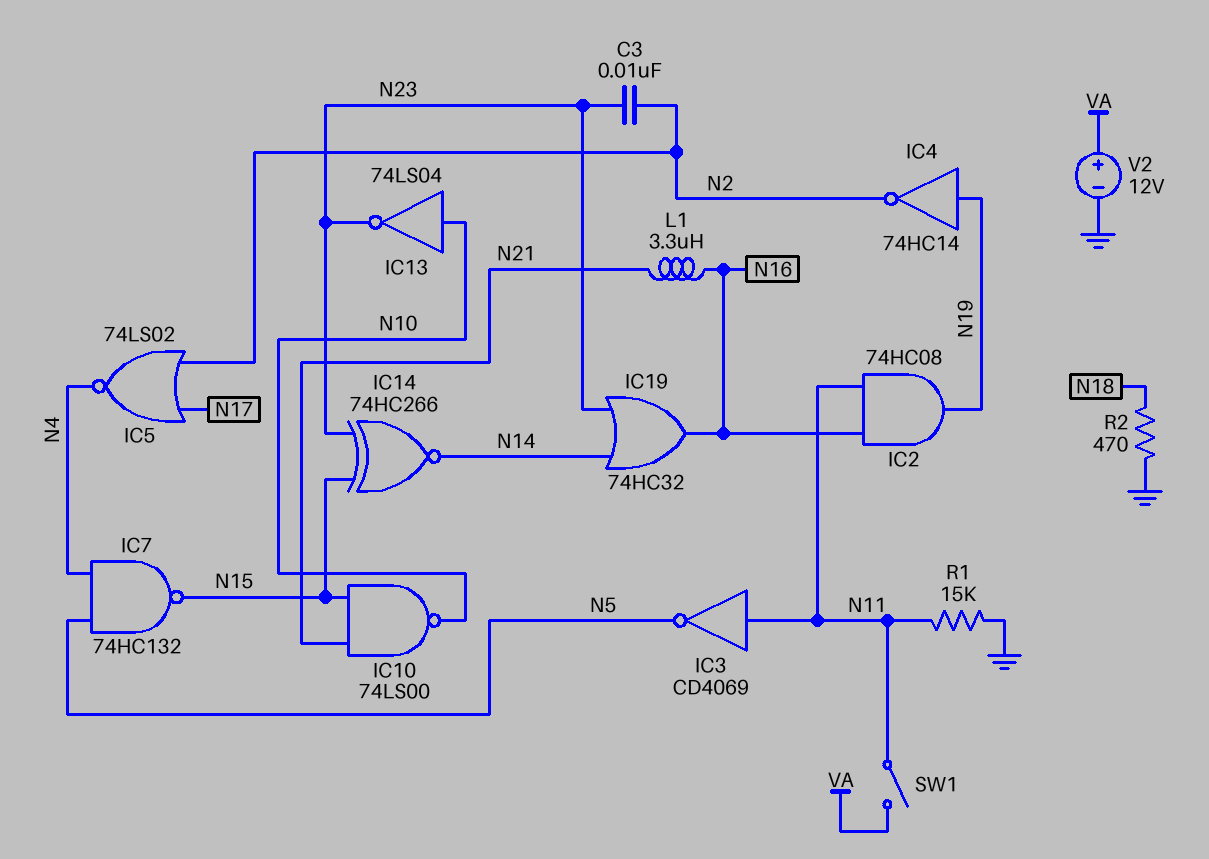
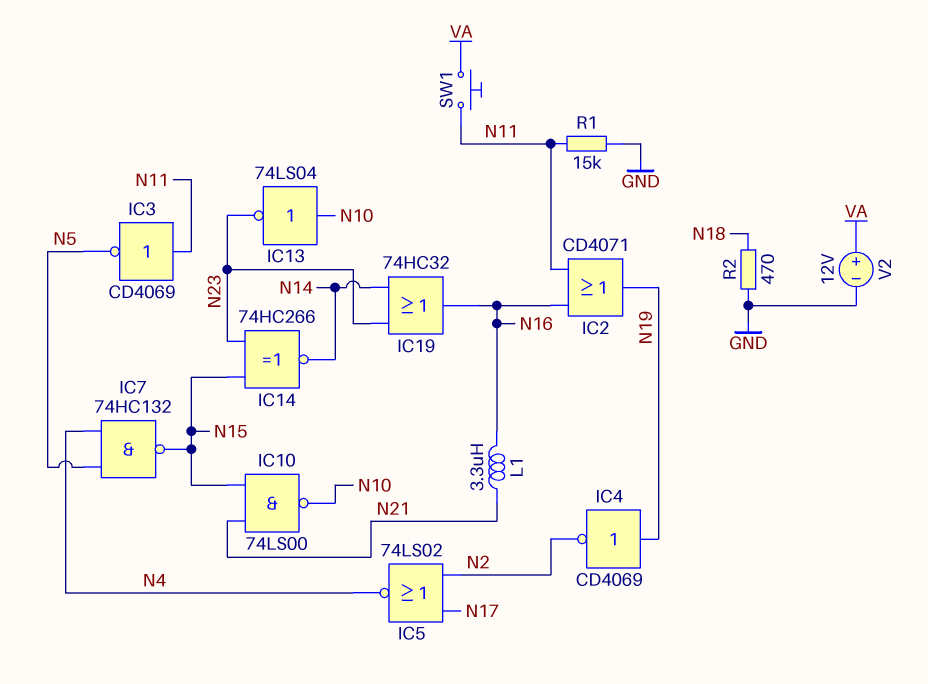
C3: 10nF (N2, N23) -> none
IC2: AND 74HC08 (in N11, in N16, out N19) -> OR CD4071 (in N11, in N16, out N19)
IC4: NOT 74HC14 (in N19, out N2) -> NOT CD4069 (in N19, out N2)
SW1: switch (N11, VA) -> button (N11, VA)

